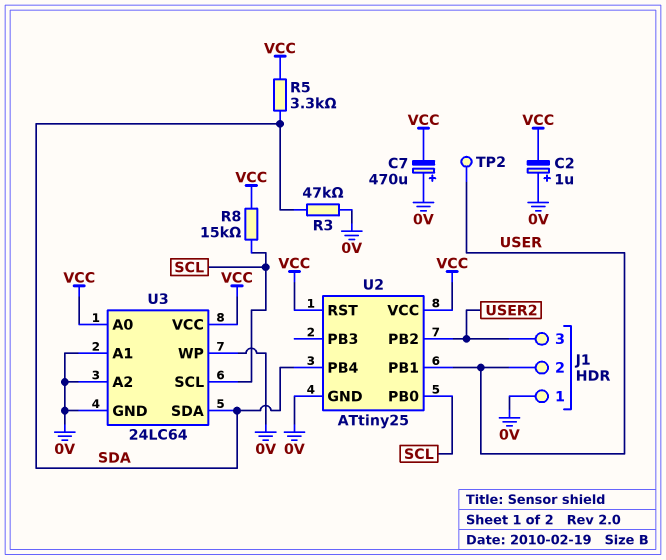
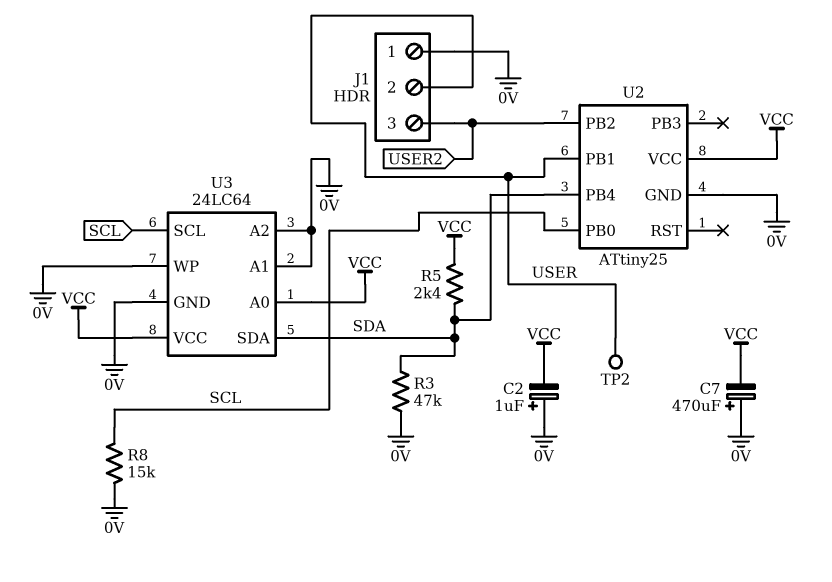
R5: 3.3k (SDA, VCC) -> 2.4k (SDA, VCC)
R8: 15k (SCL, VCC) -> 15k (0V, SCL)
U2 pin RST: VCC -> none

